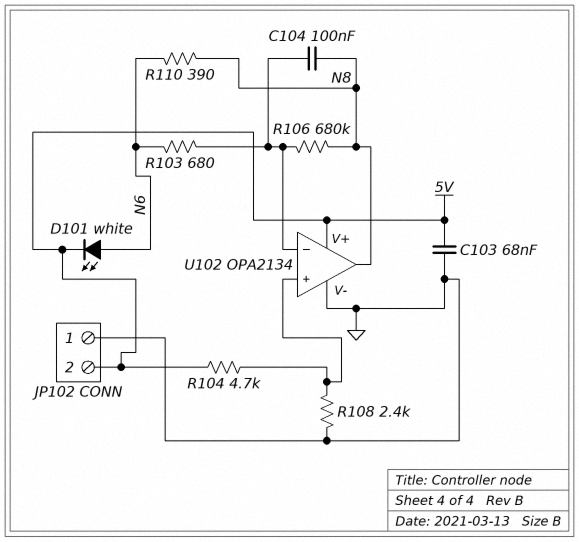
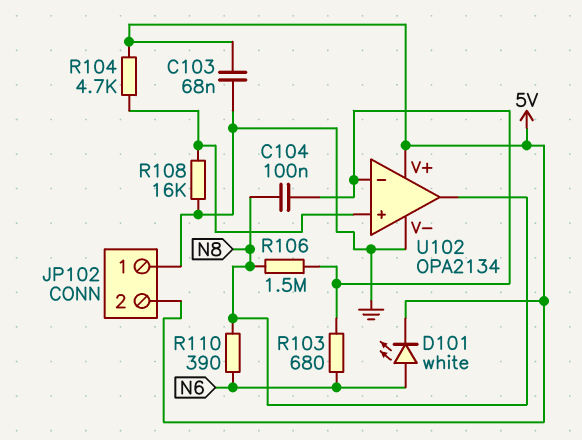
R106: 680k (N8, U102/in-) -> 1.5M (N8, U102/in-)
R108: 2.4k (GND, U102/in+) -> 16k (GND, U102/in+)

